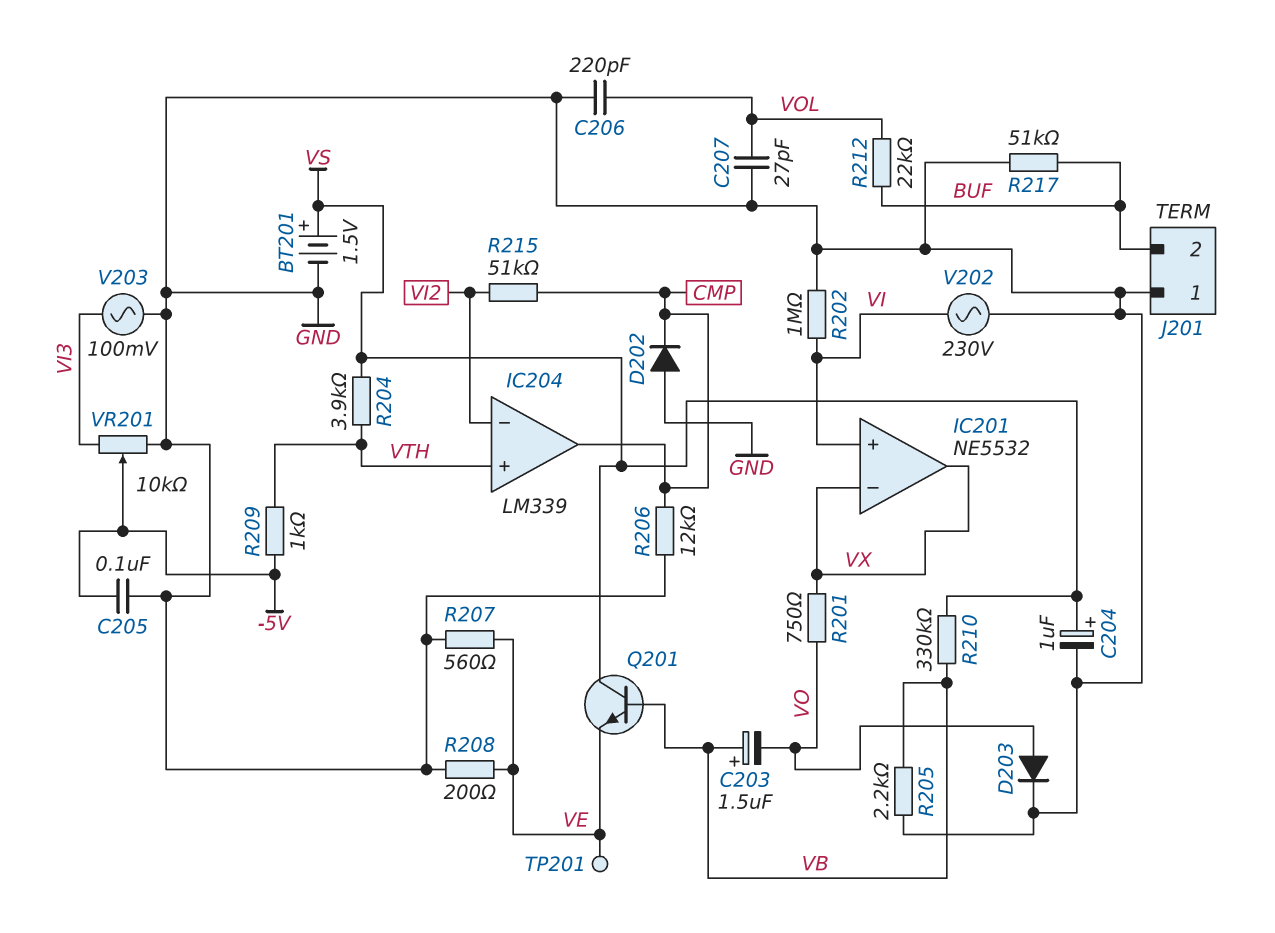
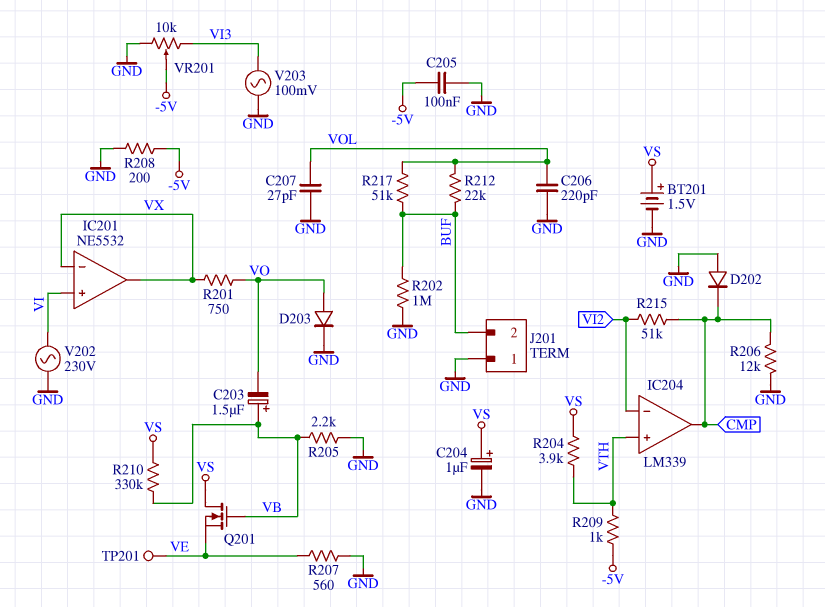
Q201: NPN (B VB, C VS, E VE) -> NMOS (G VB, D VS, S VE)
R202: 1M (GND, VI) -> 1M (BUF, GND)
R208: 200 (GND, VE) -> 200 (-5V, GND)
R217: 51k (BUF, GND) -> 51k (BUF, VOL)

